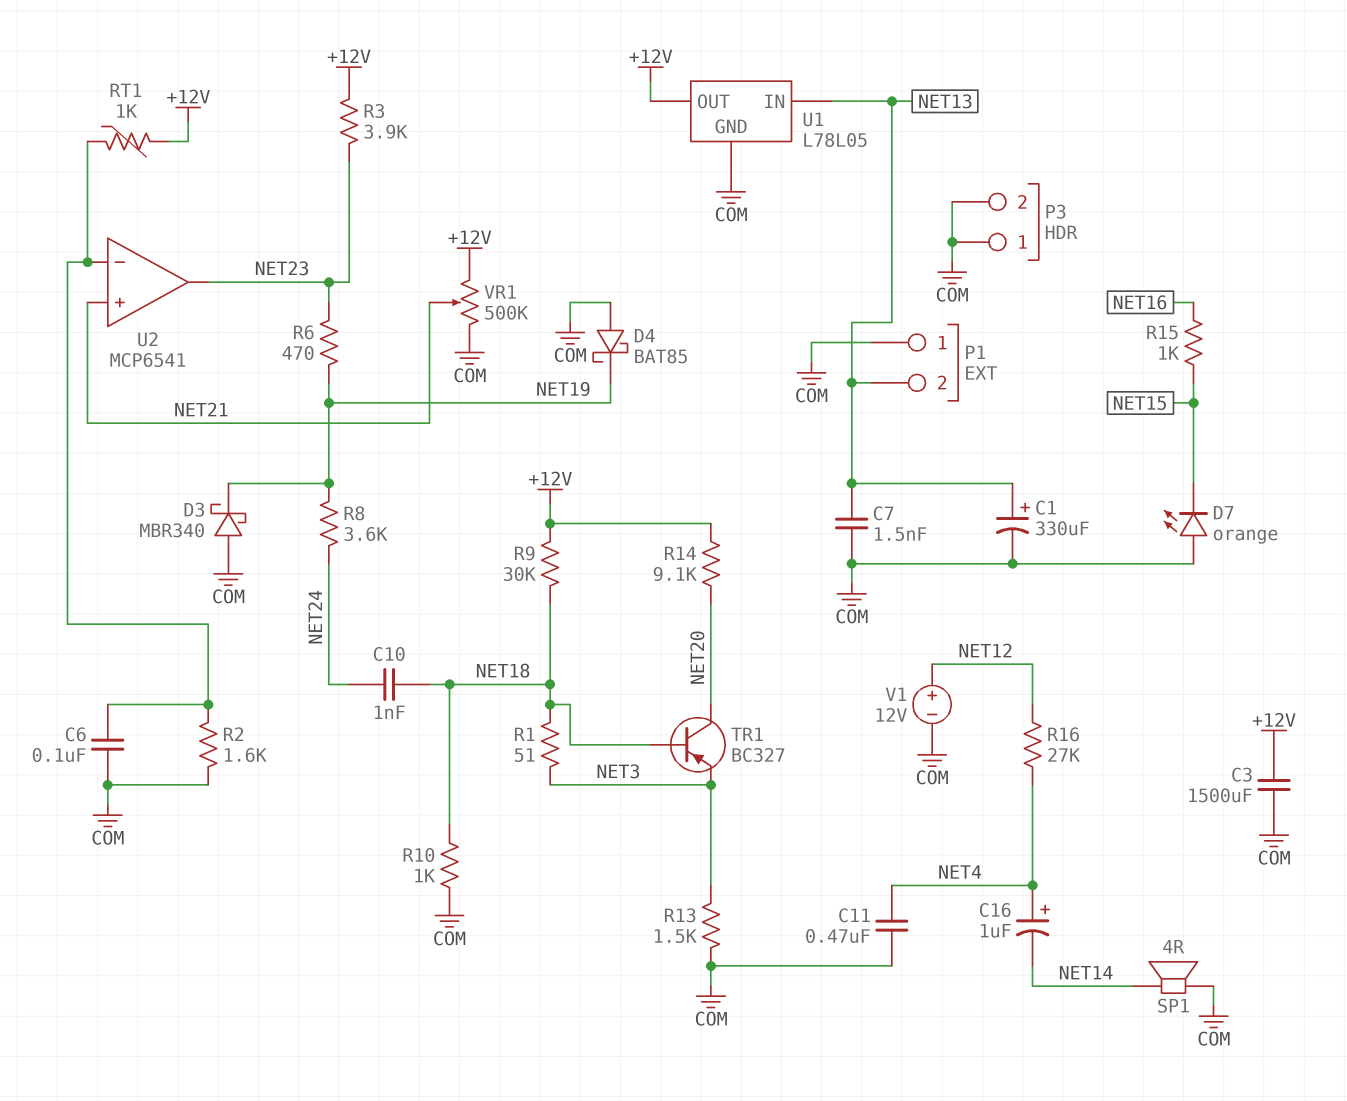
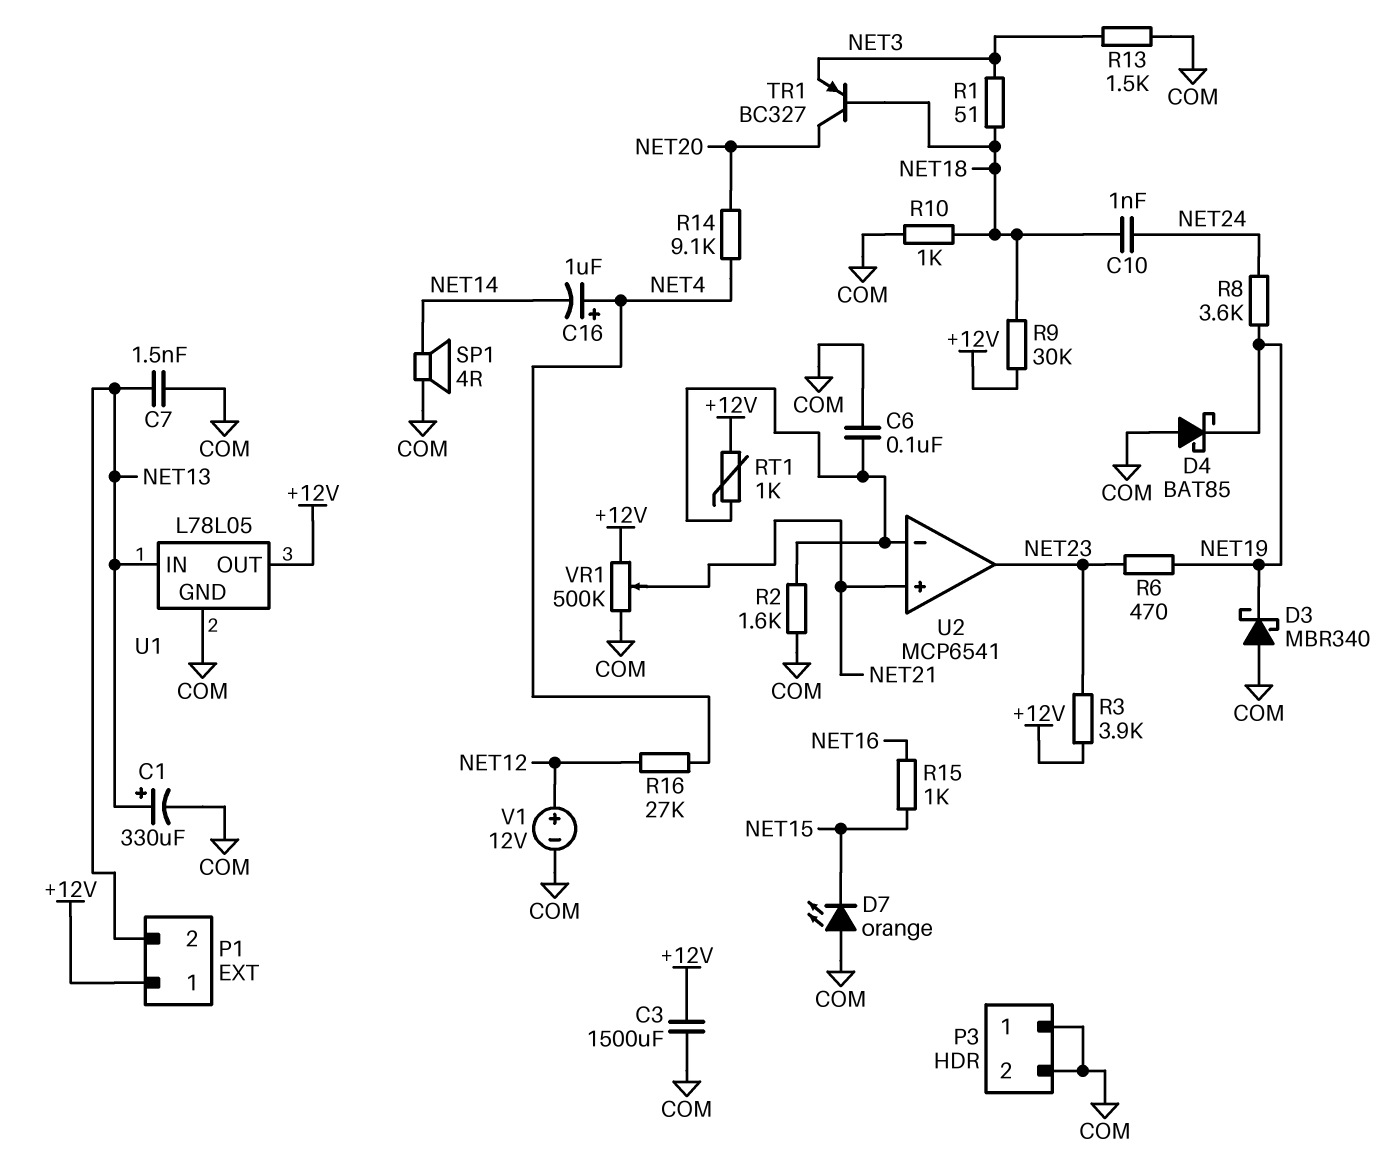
C11: 470nF (COM, NET4) -> none
P1 pin 1: COM -> +12V
R14: 9.1k (+12V, NET20) -> 9.1k (NET4, NET20)

